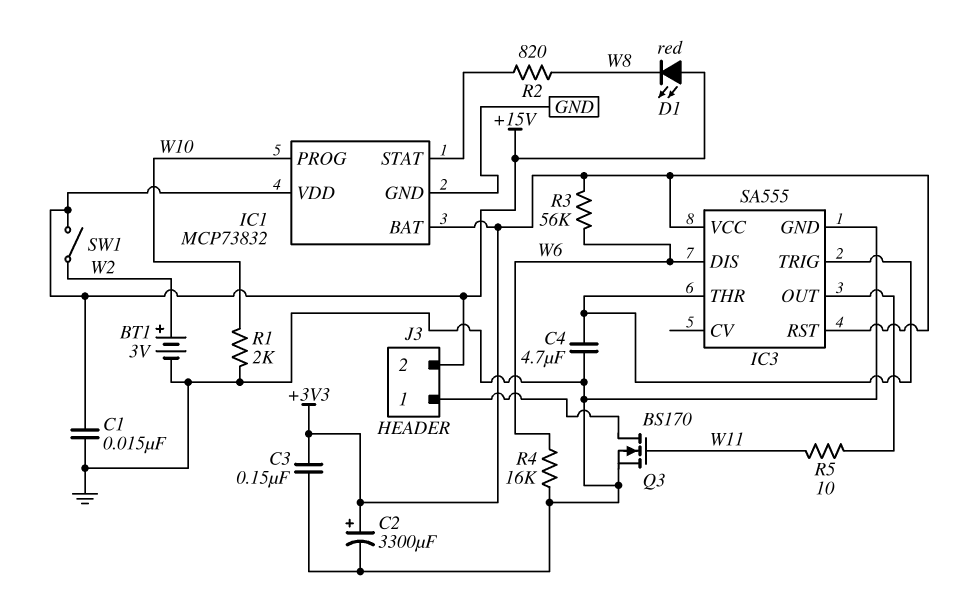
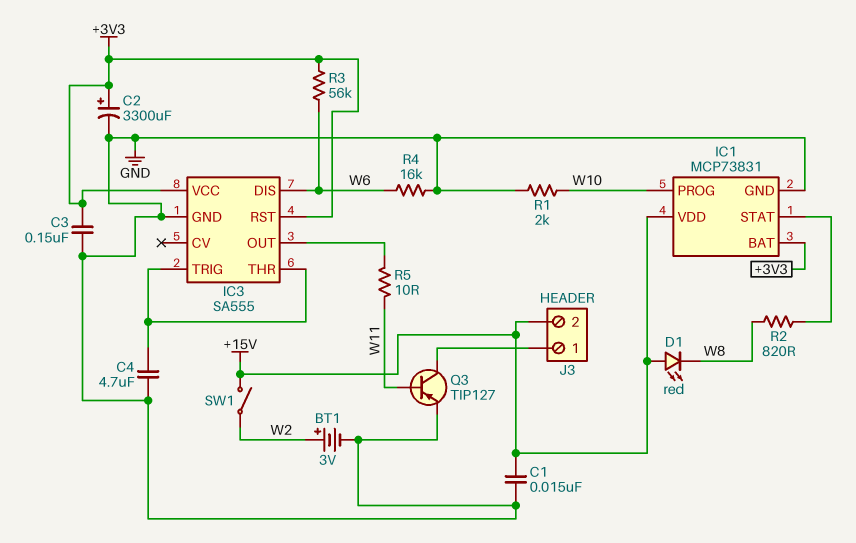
IC1: MCP73832 -> MCP73831
Q3: NMOS BS170 (G W11, D J3/1, S GND) -> PNP TIP127 (B W11, C J3/1, E GND)

